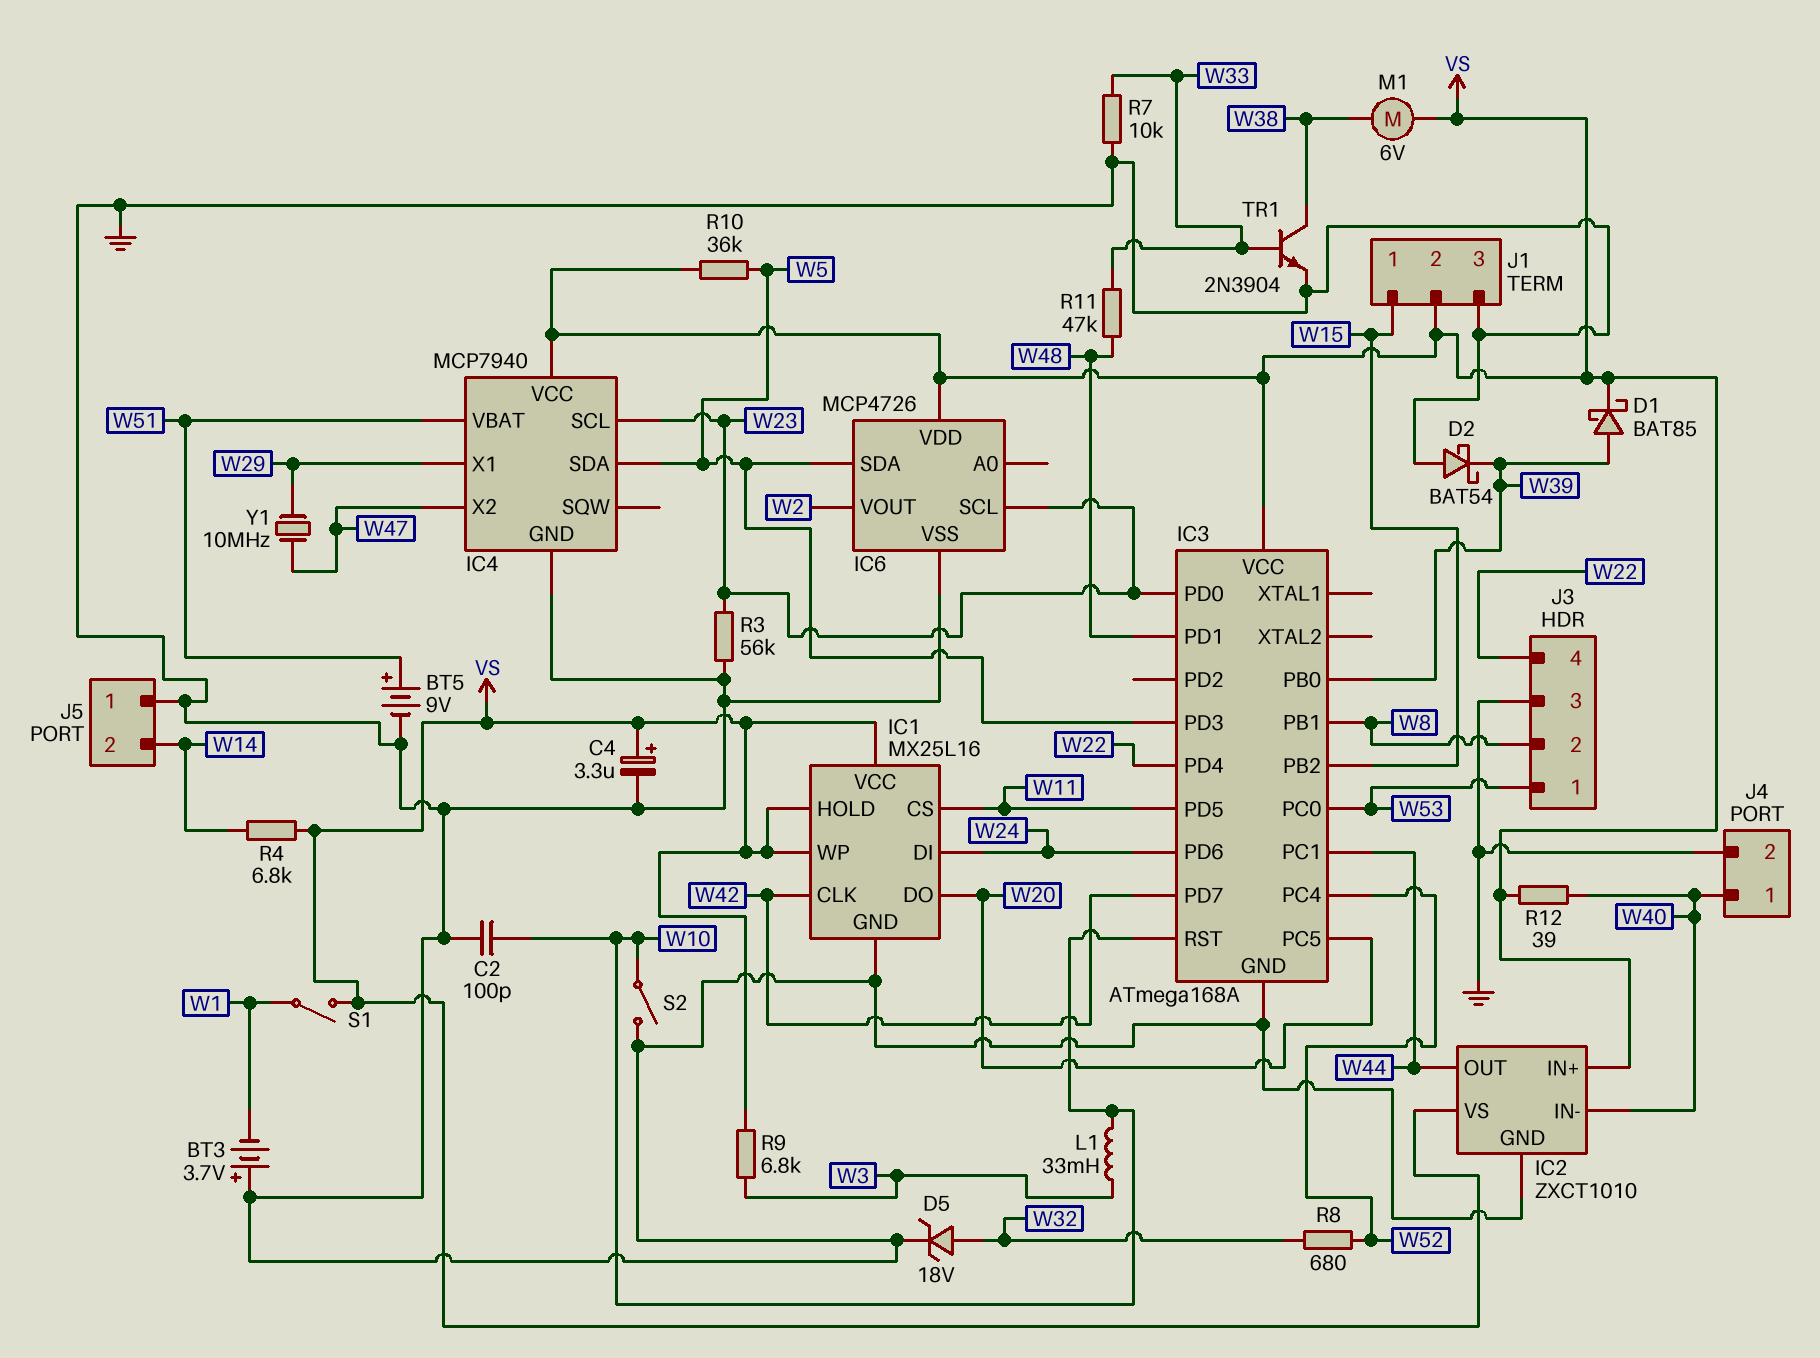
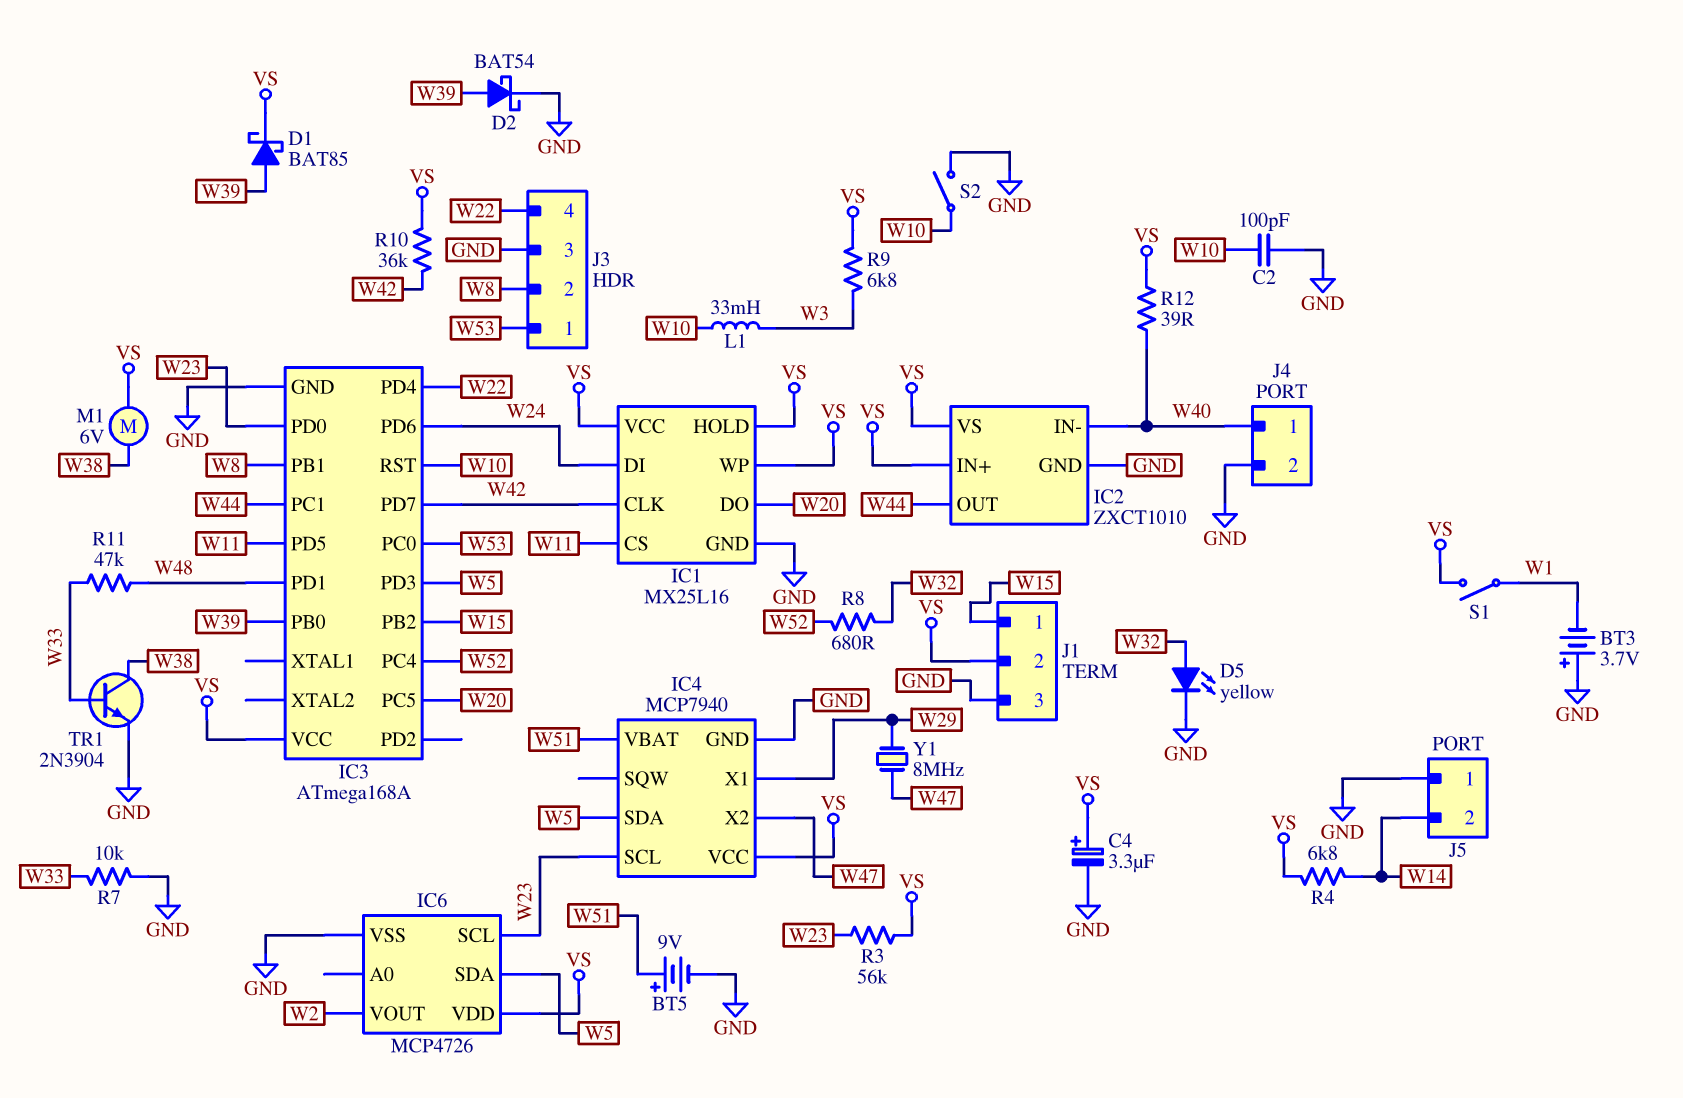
D2: schottky BAT54 (A GND, K W39) -> schottky BAT54 (A W39, K GND)
D5: zener 18V (A W32, K GND) -> LED yellow (A W32, K GND)
R3: 56k (GND, W23) -> 56k (VS, W23)
R10: 36k (VS, W5) -> 36k (VS, W42)
Y1: 10MHz (W29, W47) -> 8MHz (W29, W47)

